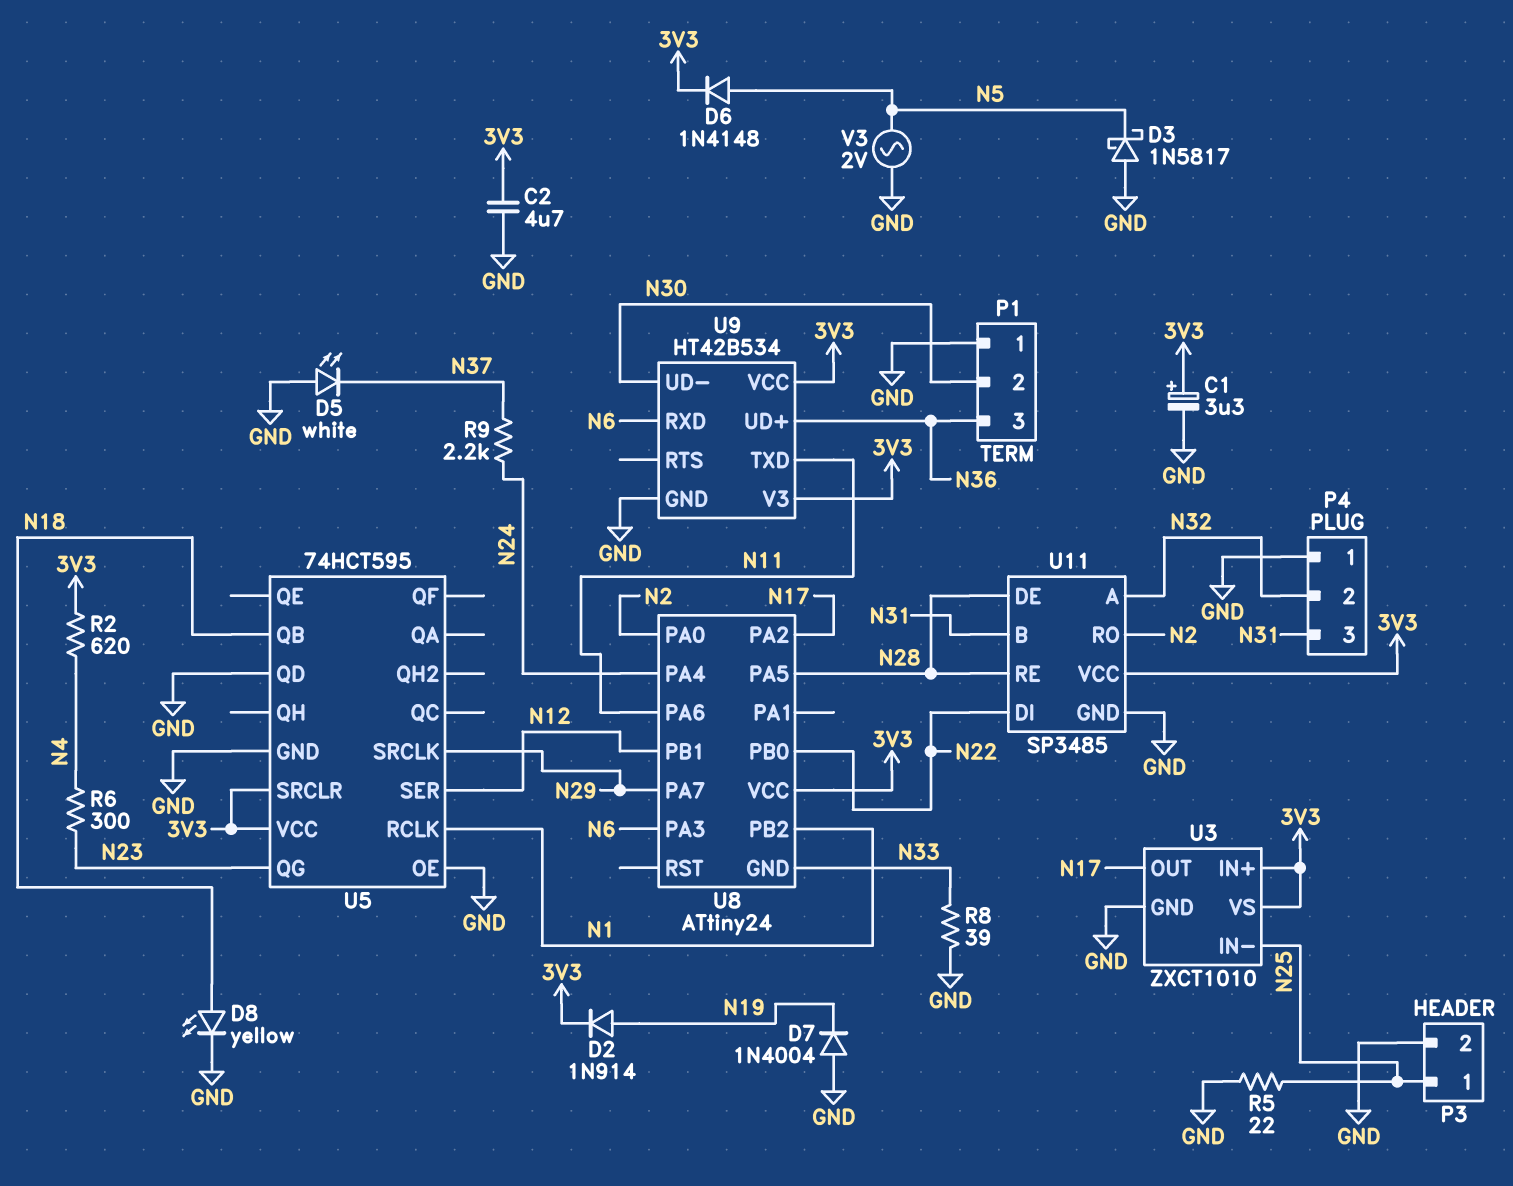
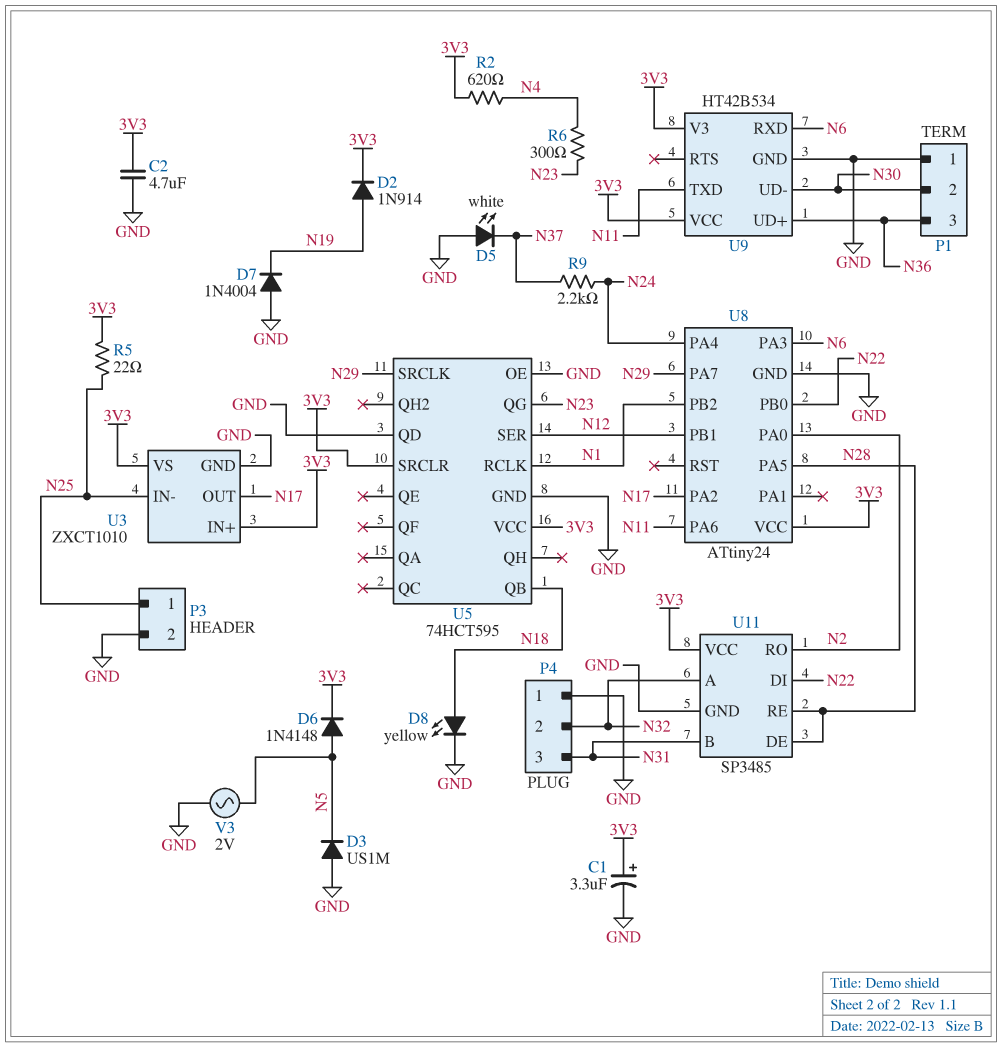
D3: schottky 1N5817 (A GND, K N5) -> diode US1M (A GND, K N5)
R5: 22 (GND, N25) -> 22 (3V3, N25)
R8: 39 (GND, N33) -> none
U8 pin GND: N33 -> GND

